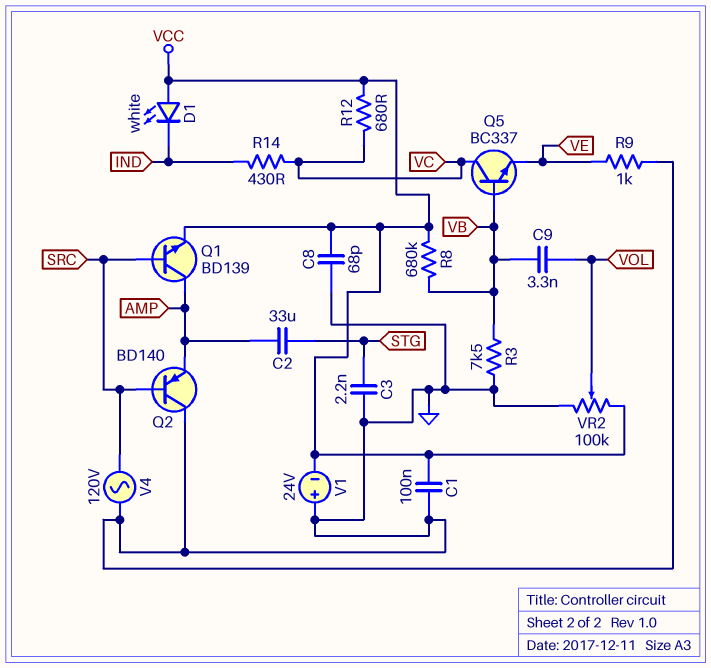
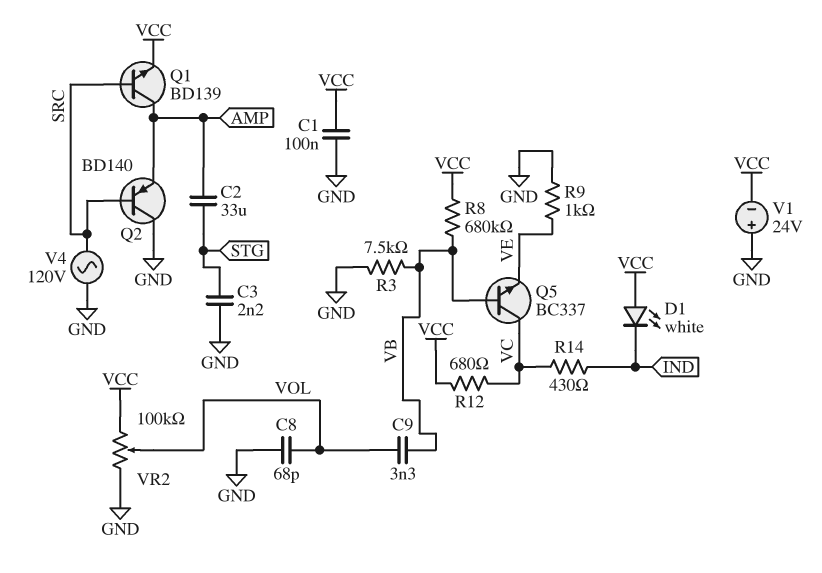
C8: 68pF (GND, VCC) -> 68pF (GND, VOL)

